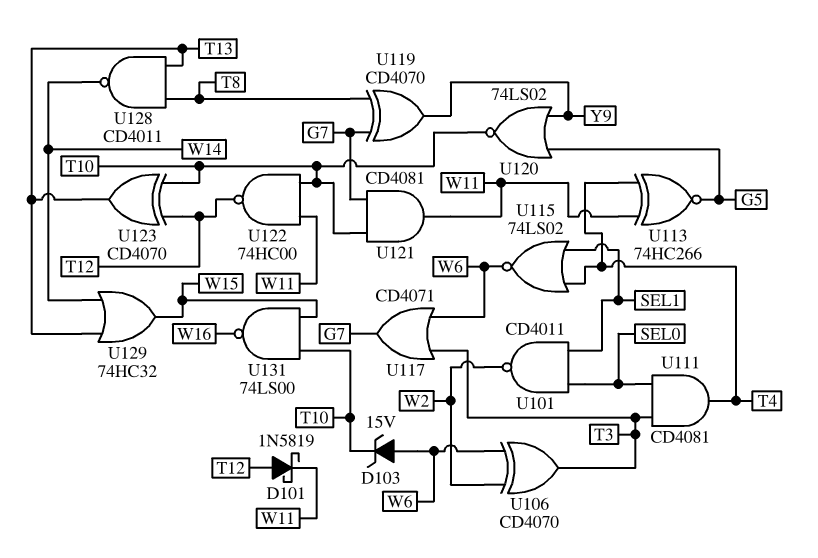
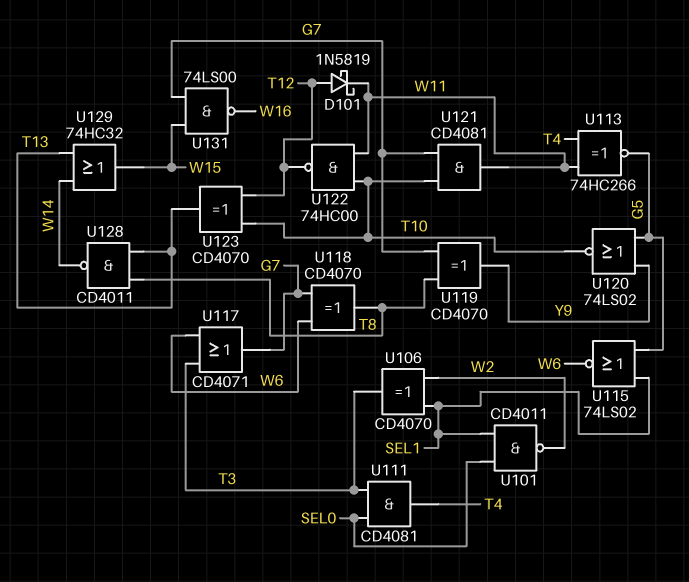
D103: zener 15V (A W6, K T10) -> none
U106: XOR CD4070 (in W2, in W6, out T3) -> XOR CD4070 (in SEL1, in W2, out T3)
U115: NOR 74LS02 (in SEL1, in T4, out W6) -> NOR 74LS02 (in G5, in SEL1, out W6)
U118: none -> XOR CD4070 (in G7, in W6, out T8)
U131: NAND 74LS00 (in T10, in W15, out W16) -> NAND 74LS00 (in G7, in W15, out W16)

